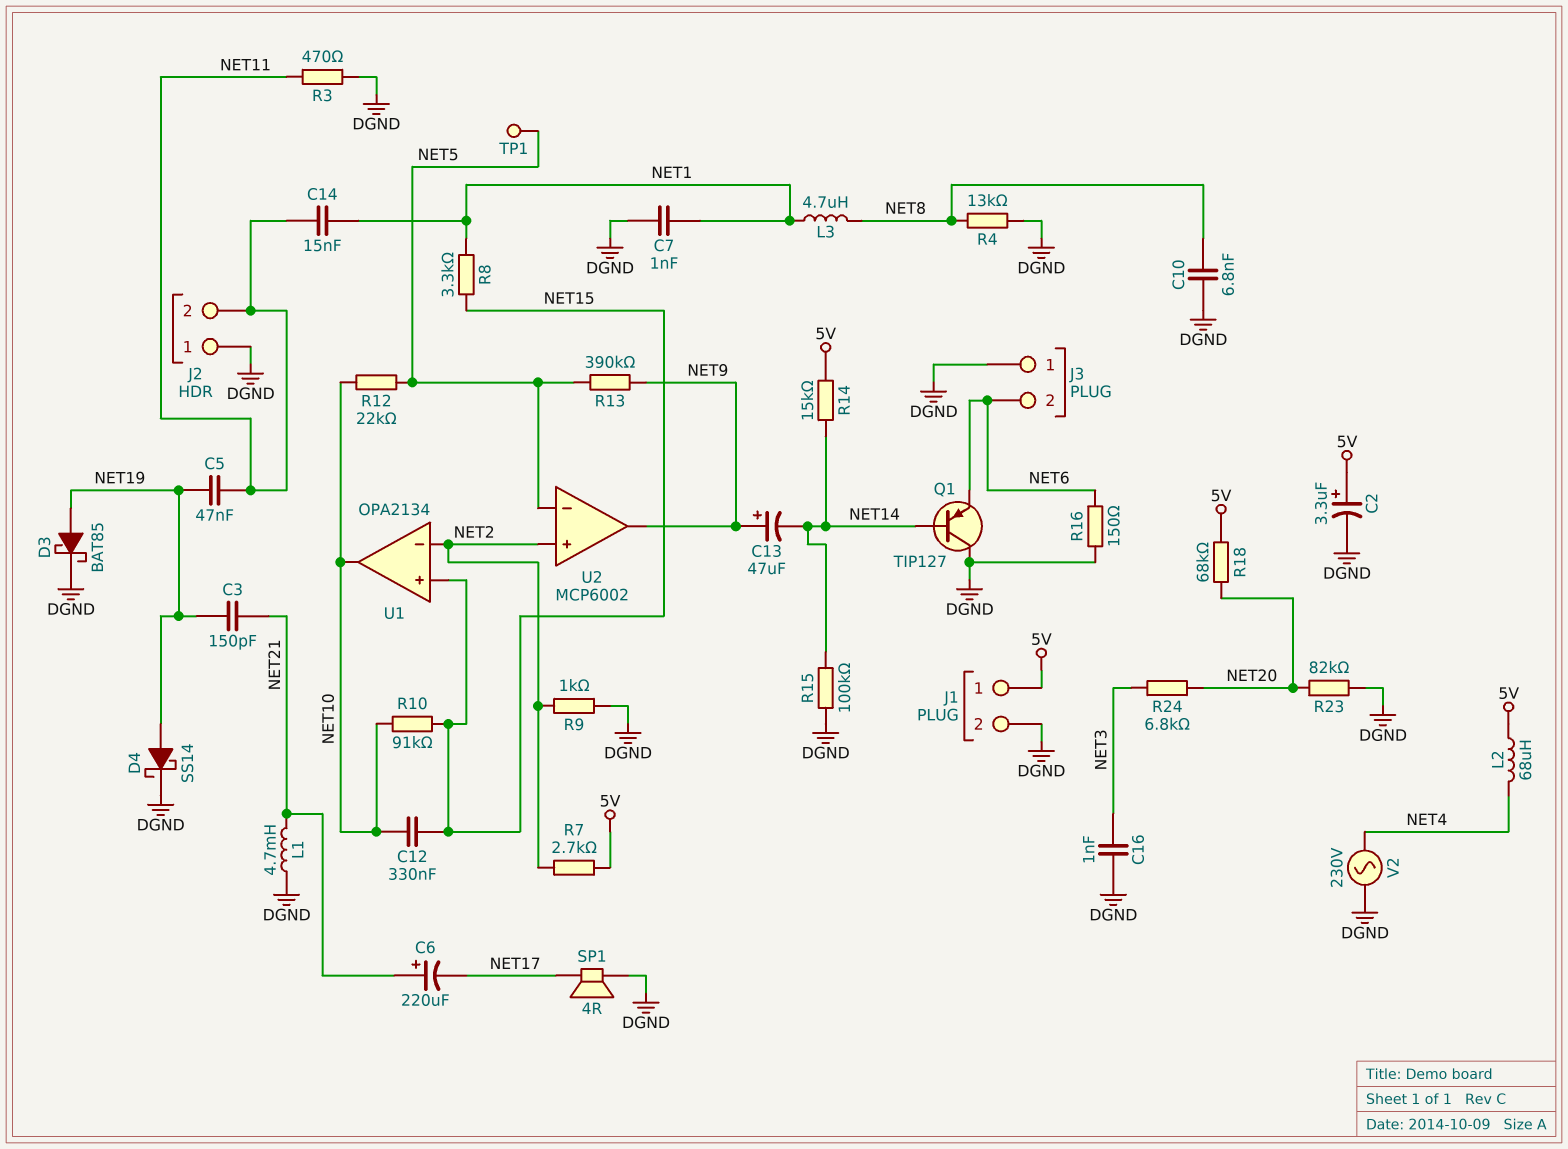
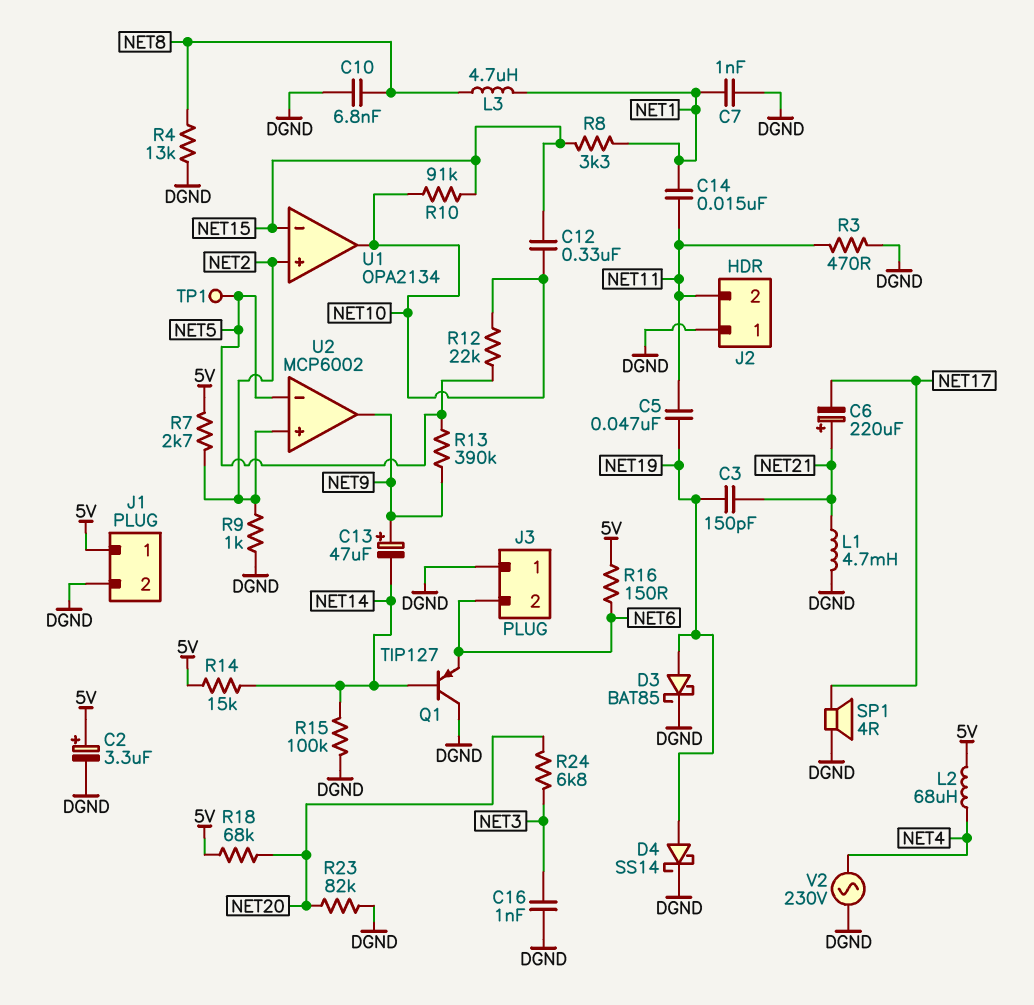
R16: 150 (DGND, NET6) -> 150 (5V, NET6)
U1 pin in+: NET15 -> NET2
U1 pin in-: NET2 -> NET15

